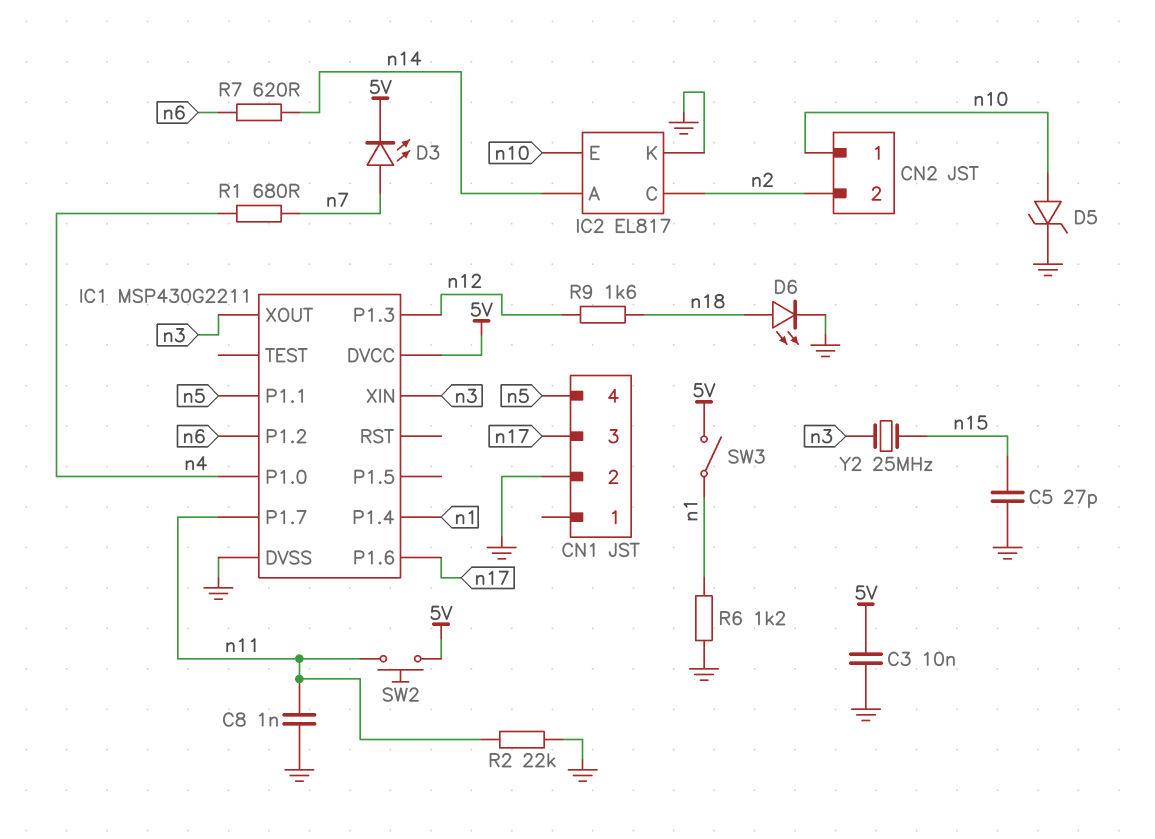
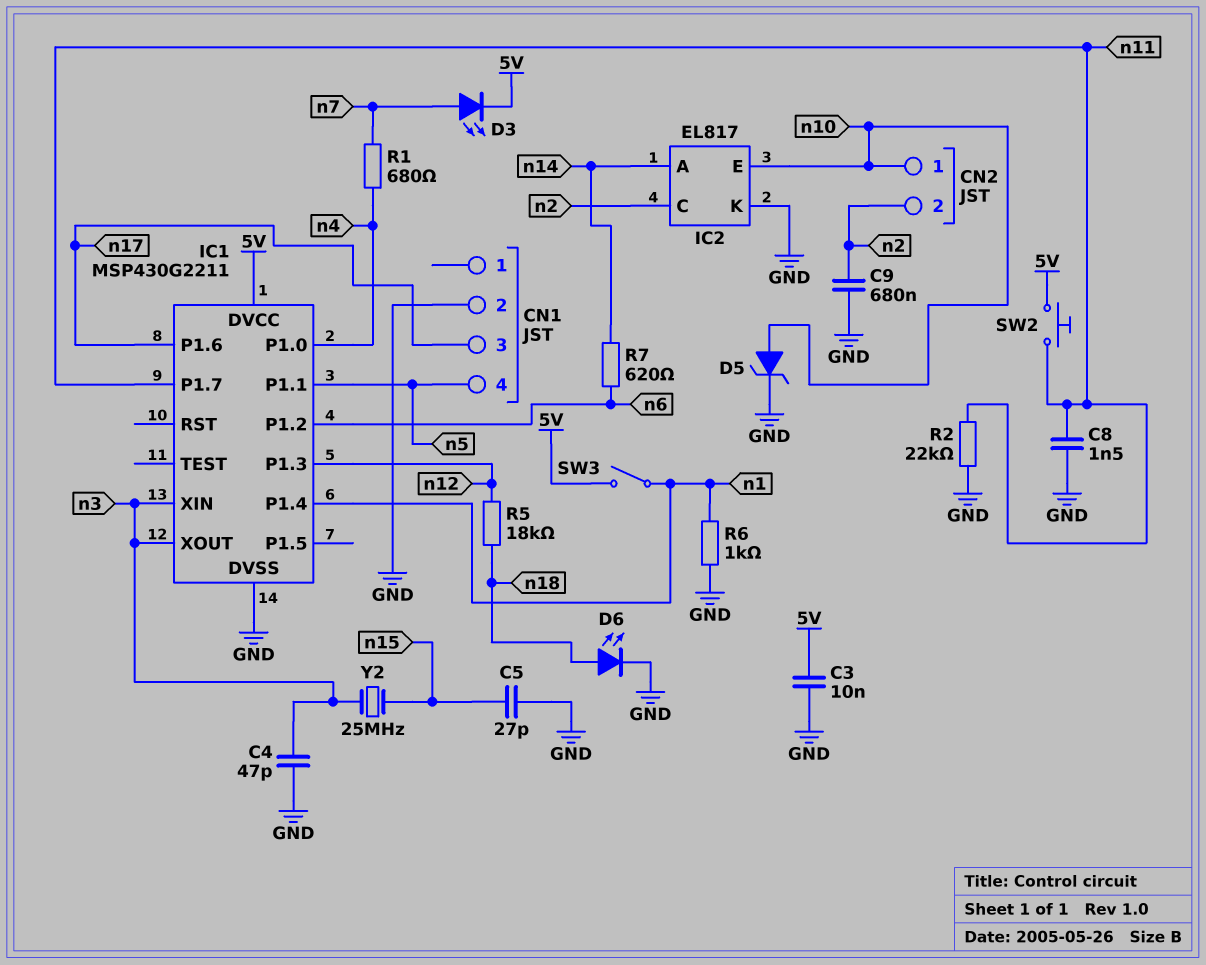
C4: none -> 47pF (GND, n3)
C8: 1nF (GND, n11) -> 1.5nF (GND, n11)
C9: none -> 680nF (GND, n2)
R5: none -> 18k (n12, n18)
R6: 1.2k (GND, n1) -> 1k (GND, n1)
R9: 1.6k (n12, n18) -> none

